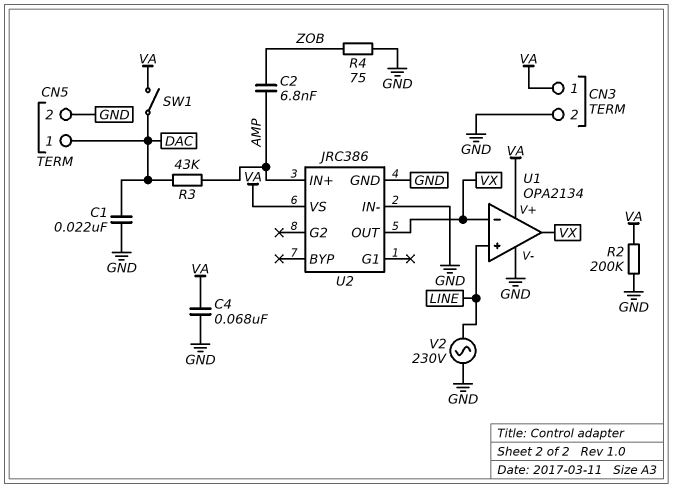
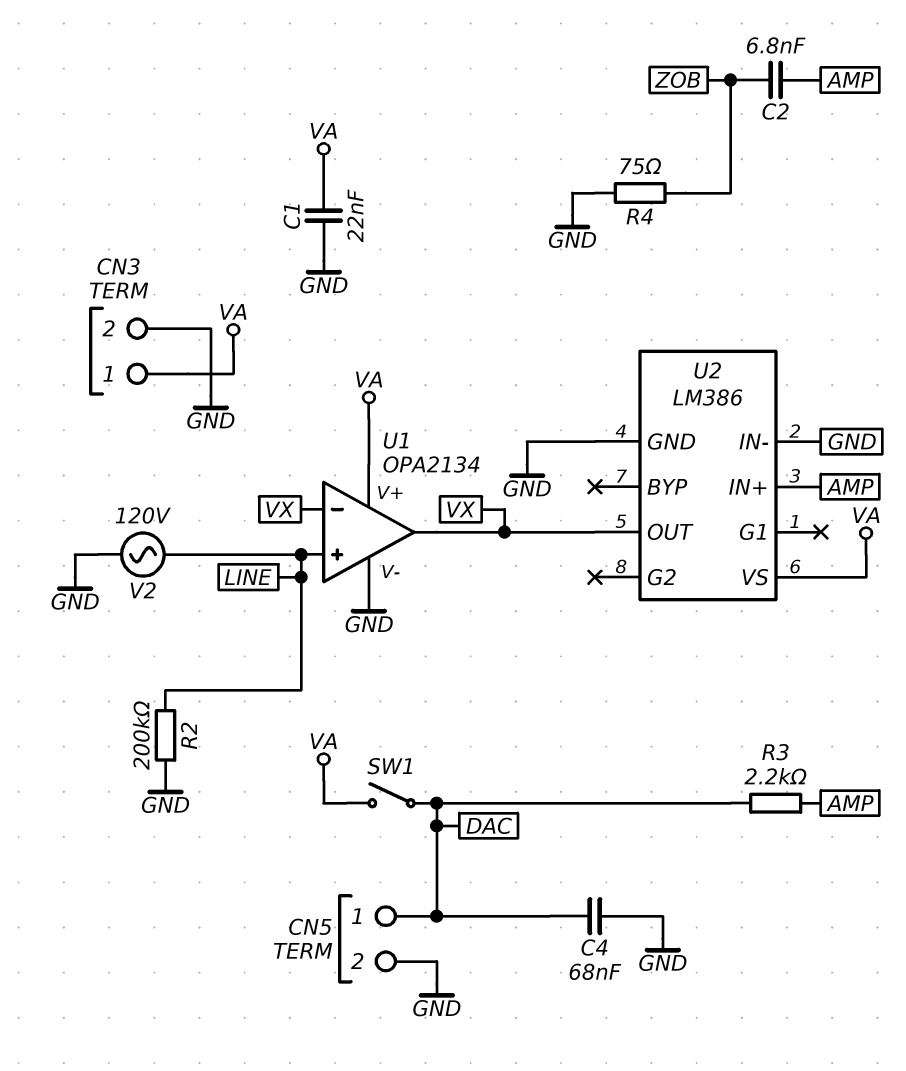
C1: 22nF (DAC, GND) -> 22nF (GND, VA)
C4: 68nF (GND, VA) -> 68nF (DAC, GND)
R2: 200k (GND, VA) -> 200k (GND, LINE)
R3: 43k (AMP, DAC) -> 2.2k (AMP, DAC)
U2: JRC386 -> LM386
V2: AC 230V (GND, LINE) -> AC 120V (GND, LINE)

